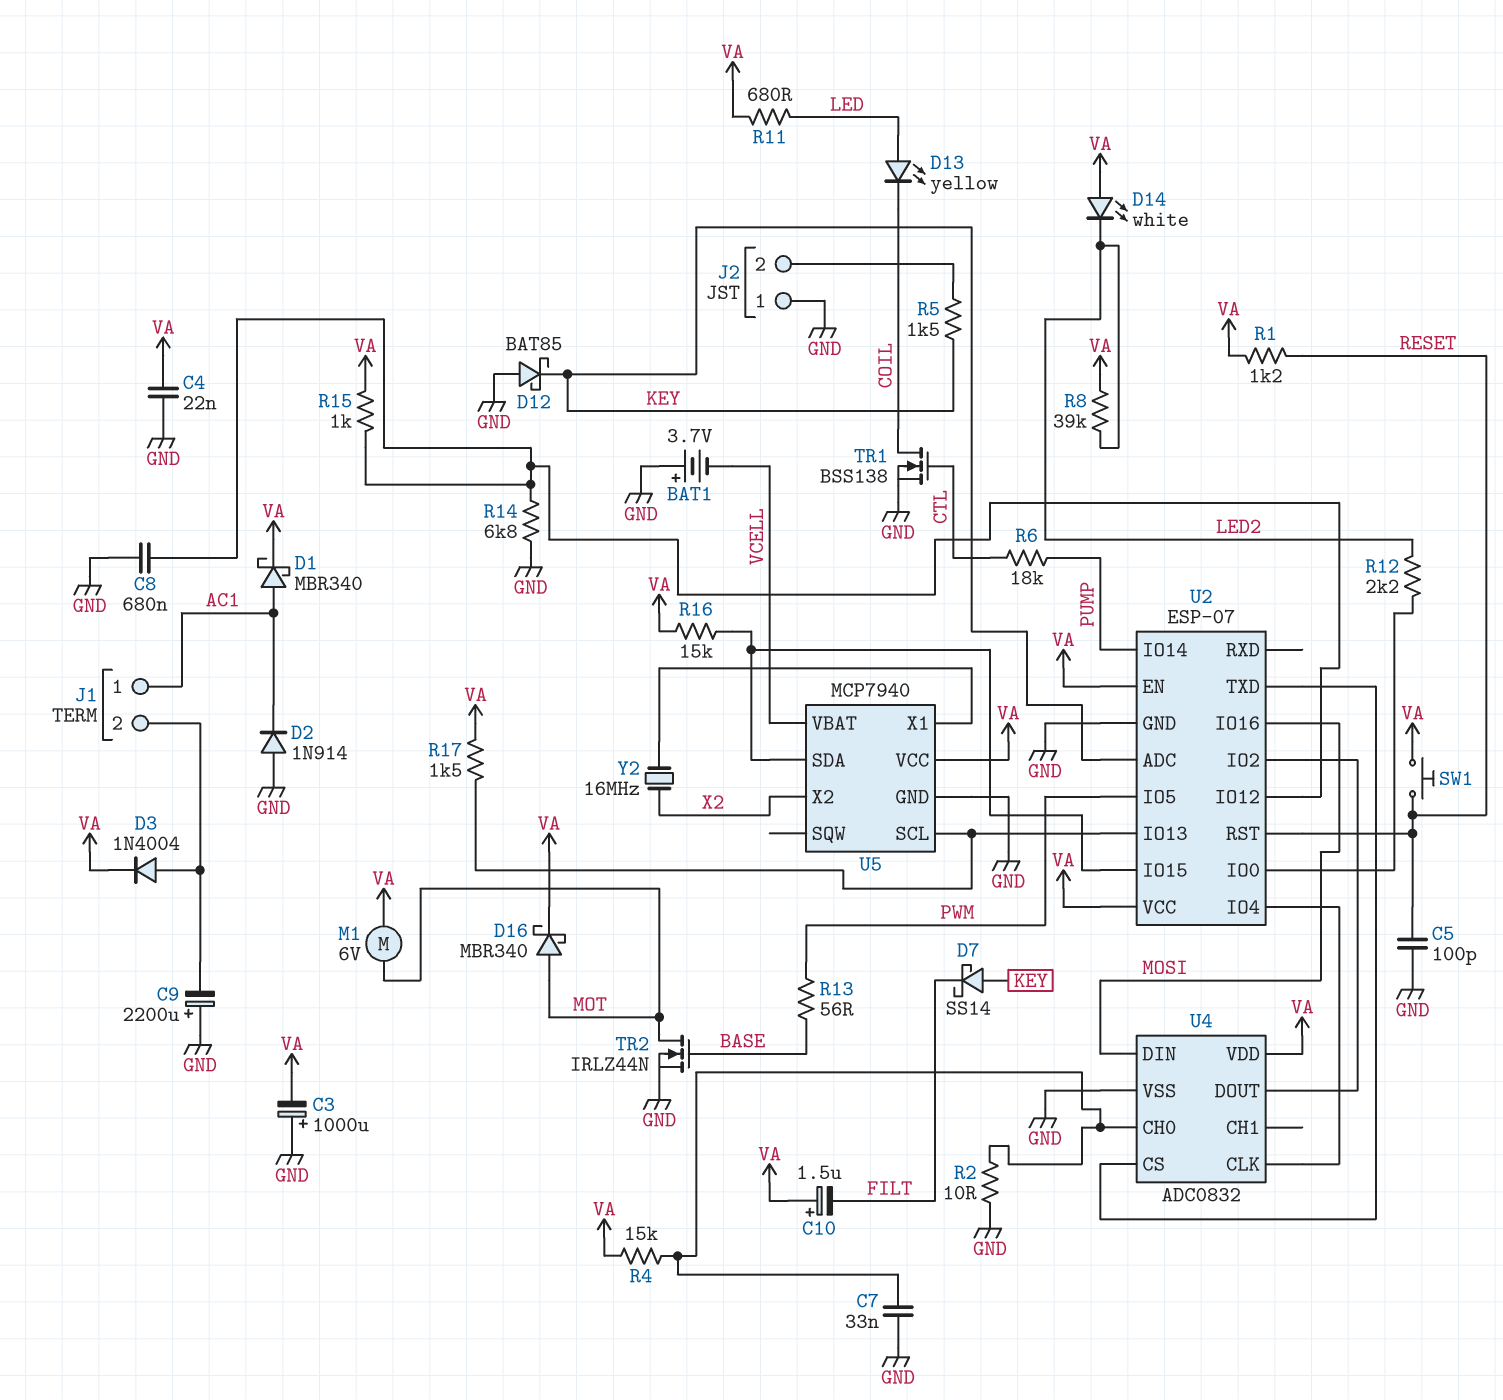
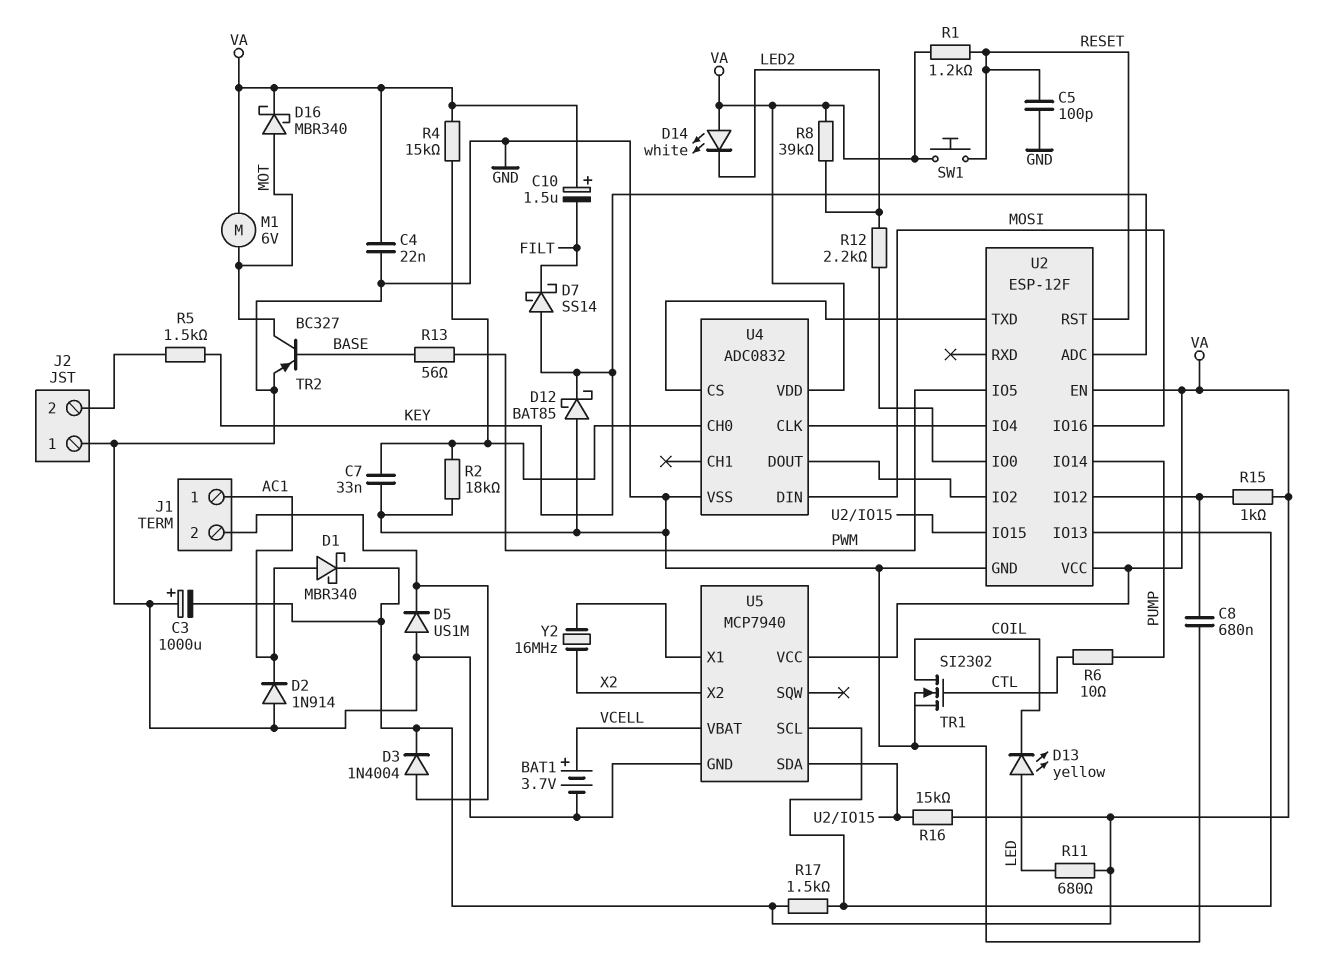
BAT1: 3.7V (plus GND, minus VCELL) -> 3.7V (plus VCELL, minus GND)
C9: 2200uF (plus GND, minus J1/2) -> none
D5: none -> diode US1M (A GND, K J1/2)
R2: 10 (GND, U4/CH0) -> 18k (GND, U4/CH0)
R6: 18k (CTL, PUMP) -> 10 (CTL, PUMP)
R14: 6.8k (GND, U2/IO12) -> none
TR1: NMOS BSS138 (G CTL, D COIL, S GND) -> NMOS SI2302 (G CTL, D COIL, S GND)
TR2: NMOS IRLZ44N (G BASE, D MOT, S GND) -> PNP BC327 (B BASE, C MOT, E GND)
U2: ESP-07 -> ESP-12F

